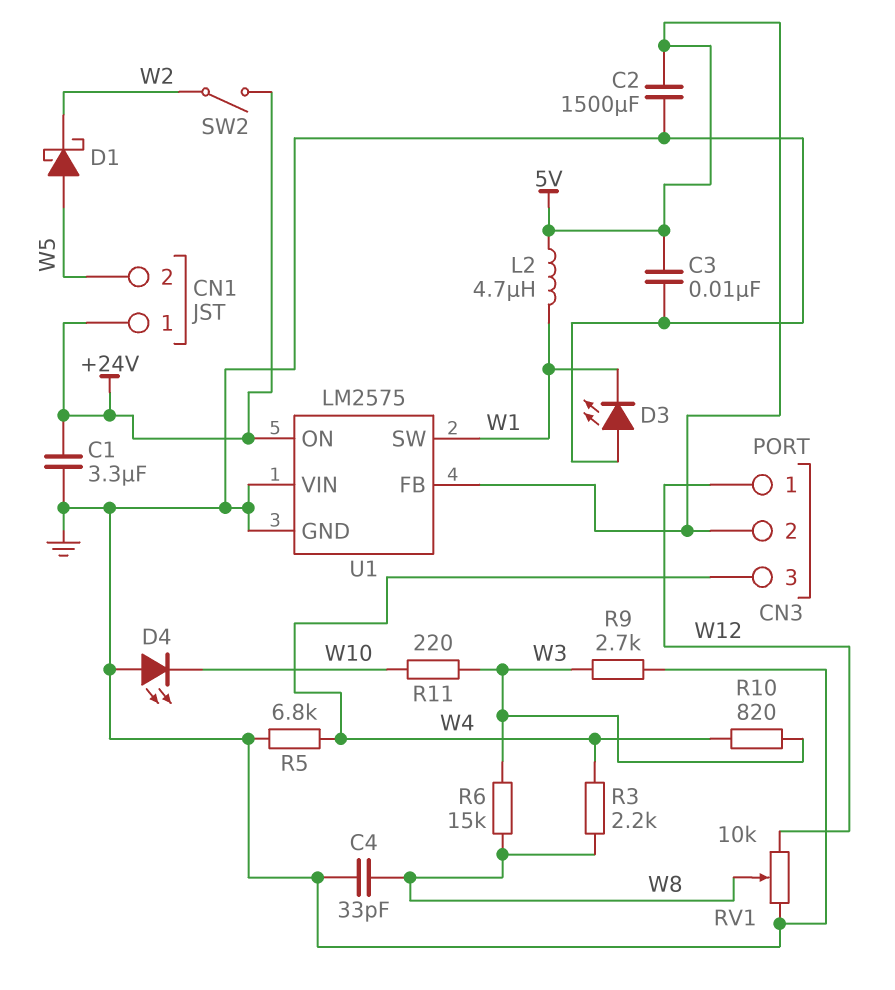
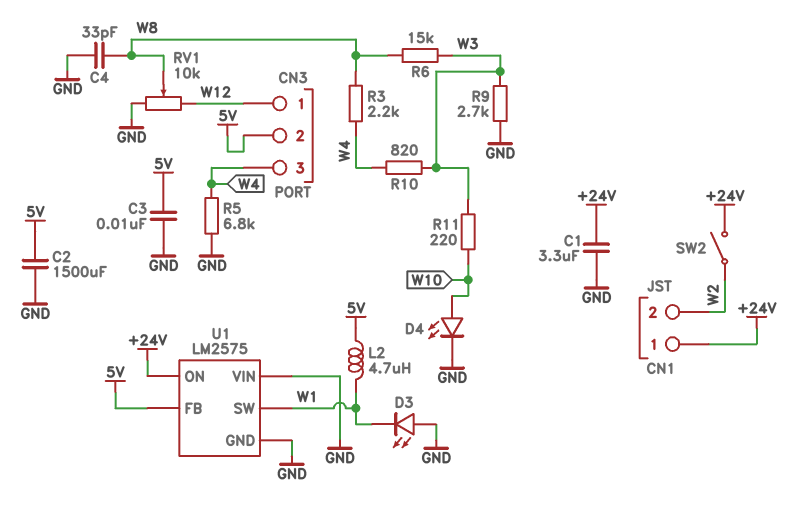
CN1 pin 2: W5 -> W2
D1: schottky (A W5, K W2) -> none
D4: LED (A GND, K W10) -> LED (A W10, K GND)

